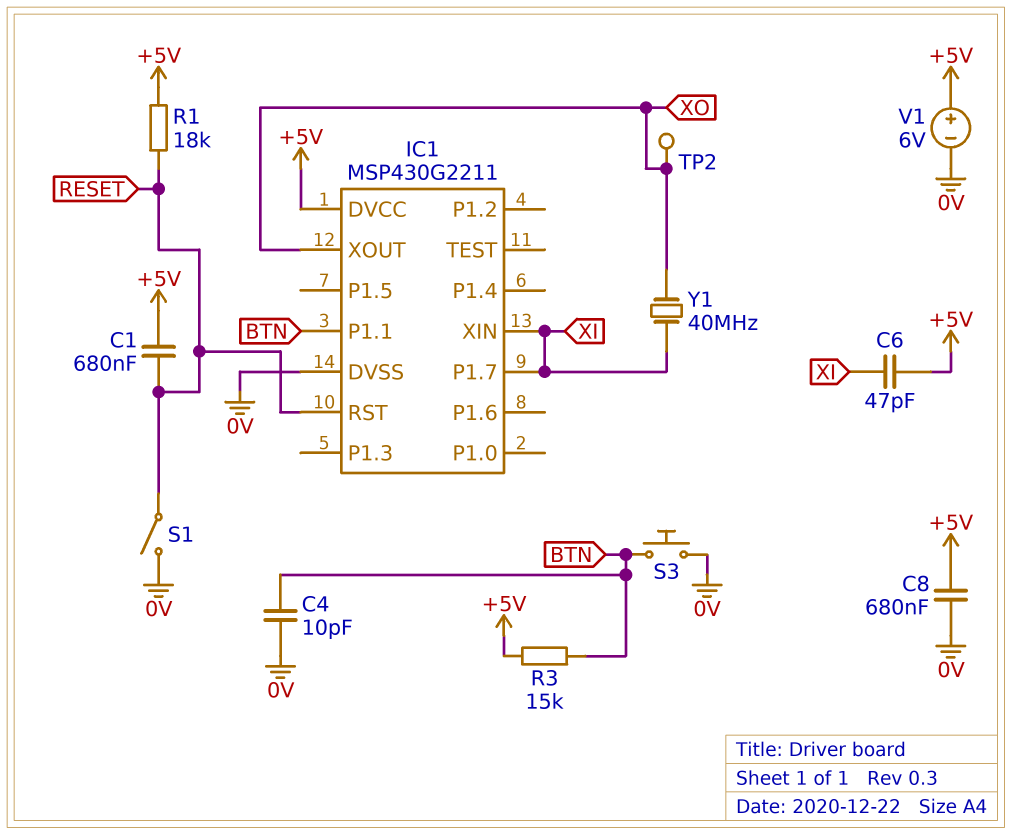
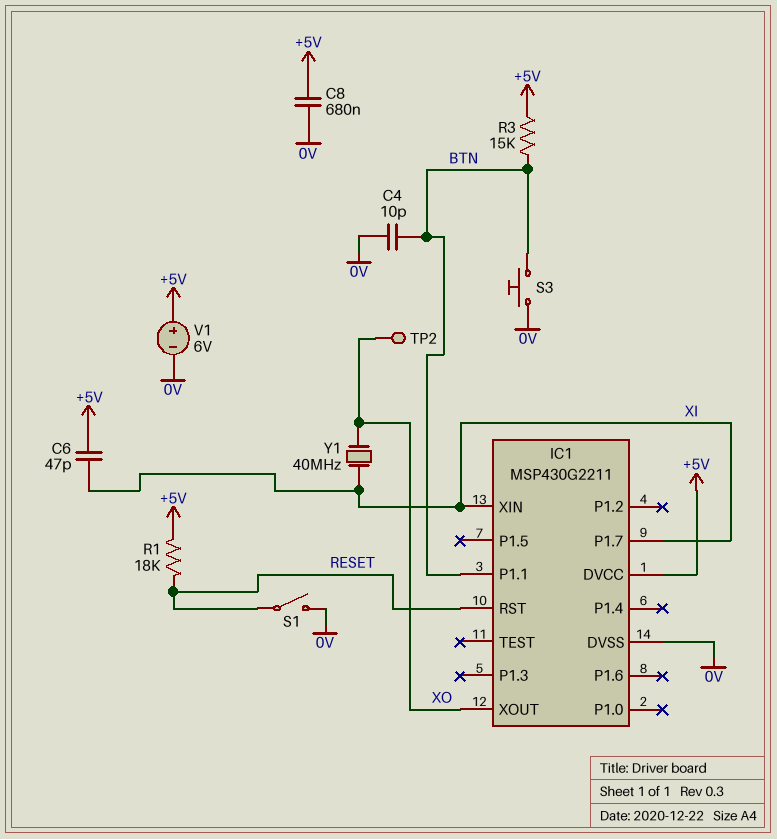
C1: 680nF (+5V, RESET) -> none

